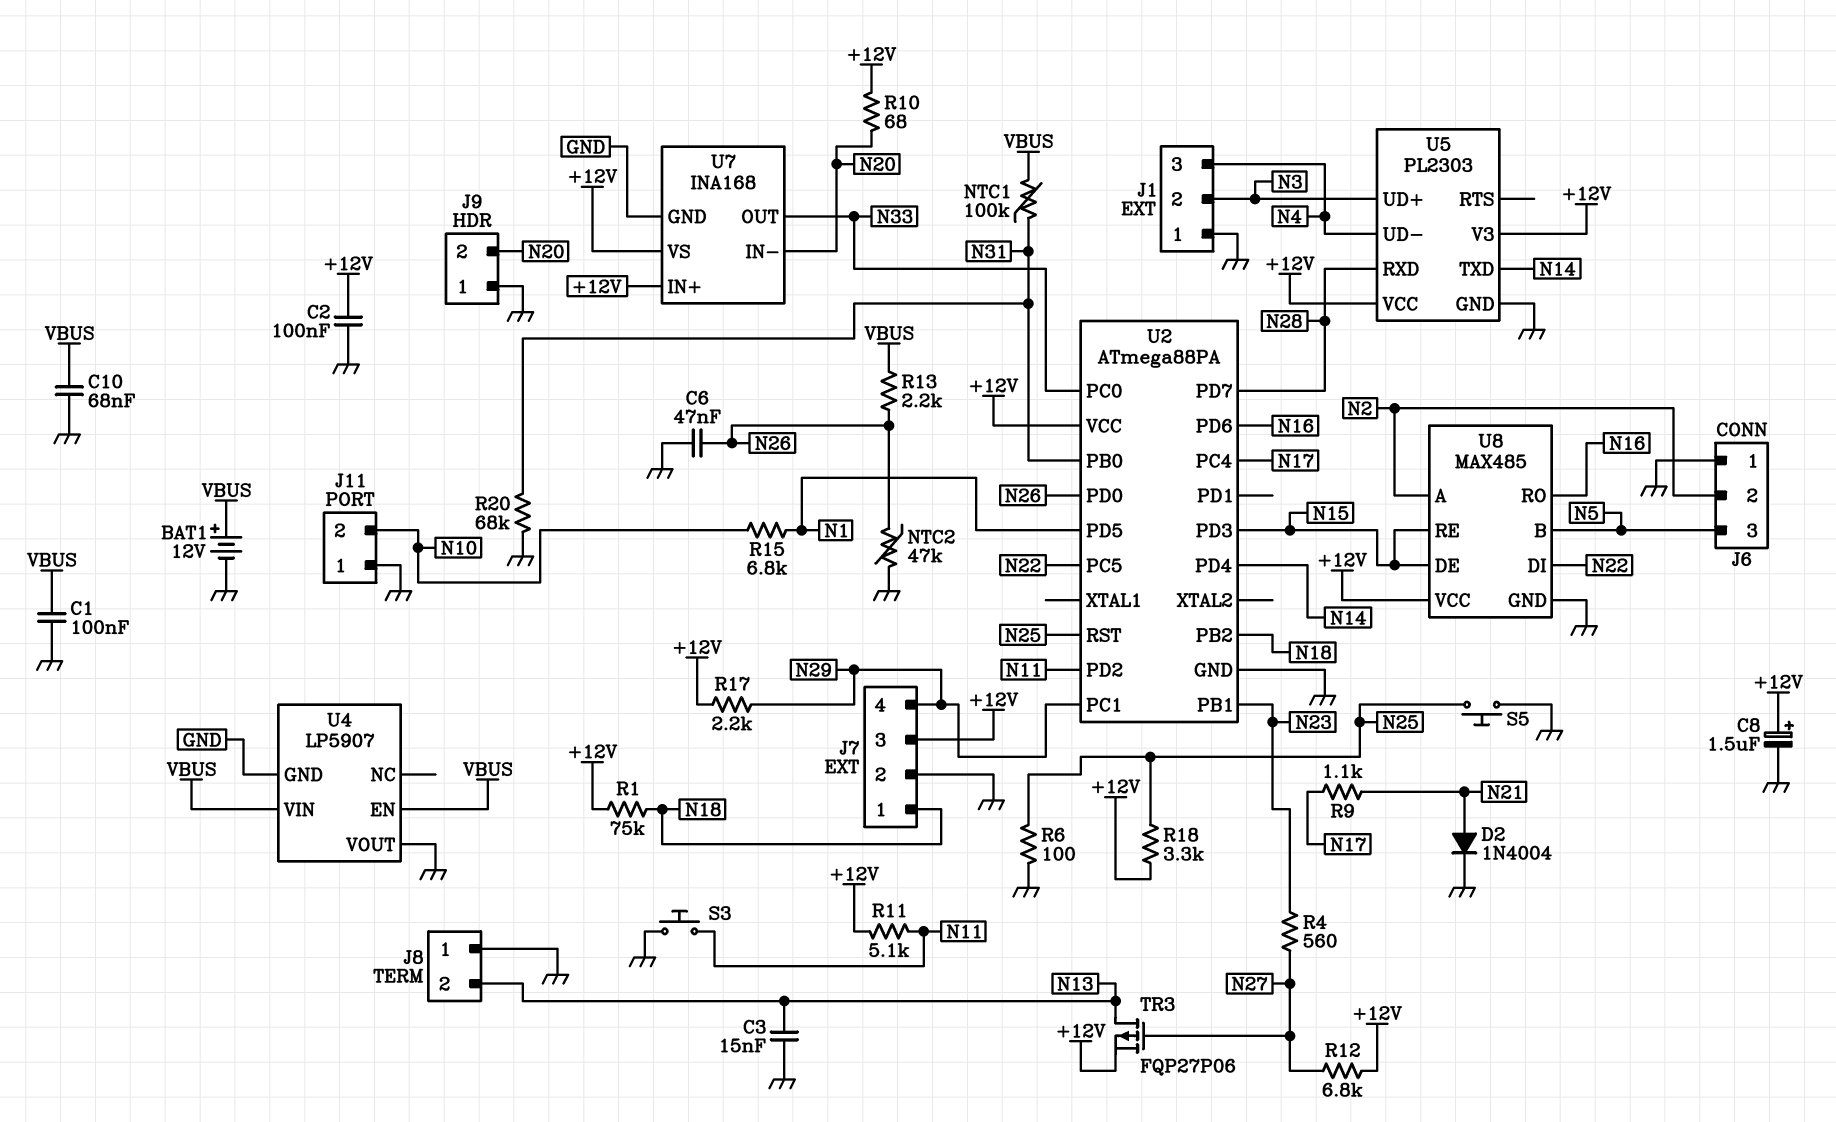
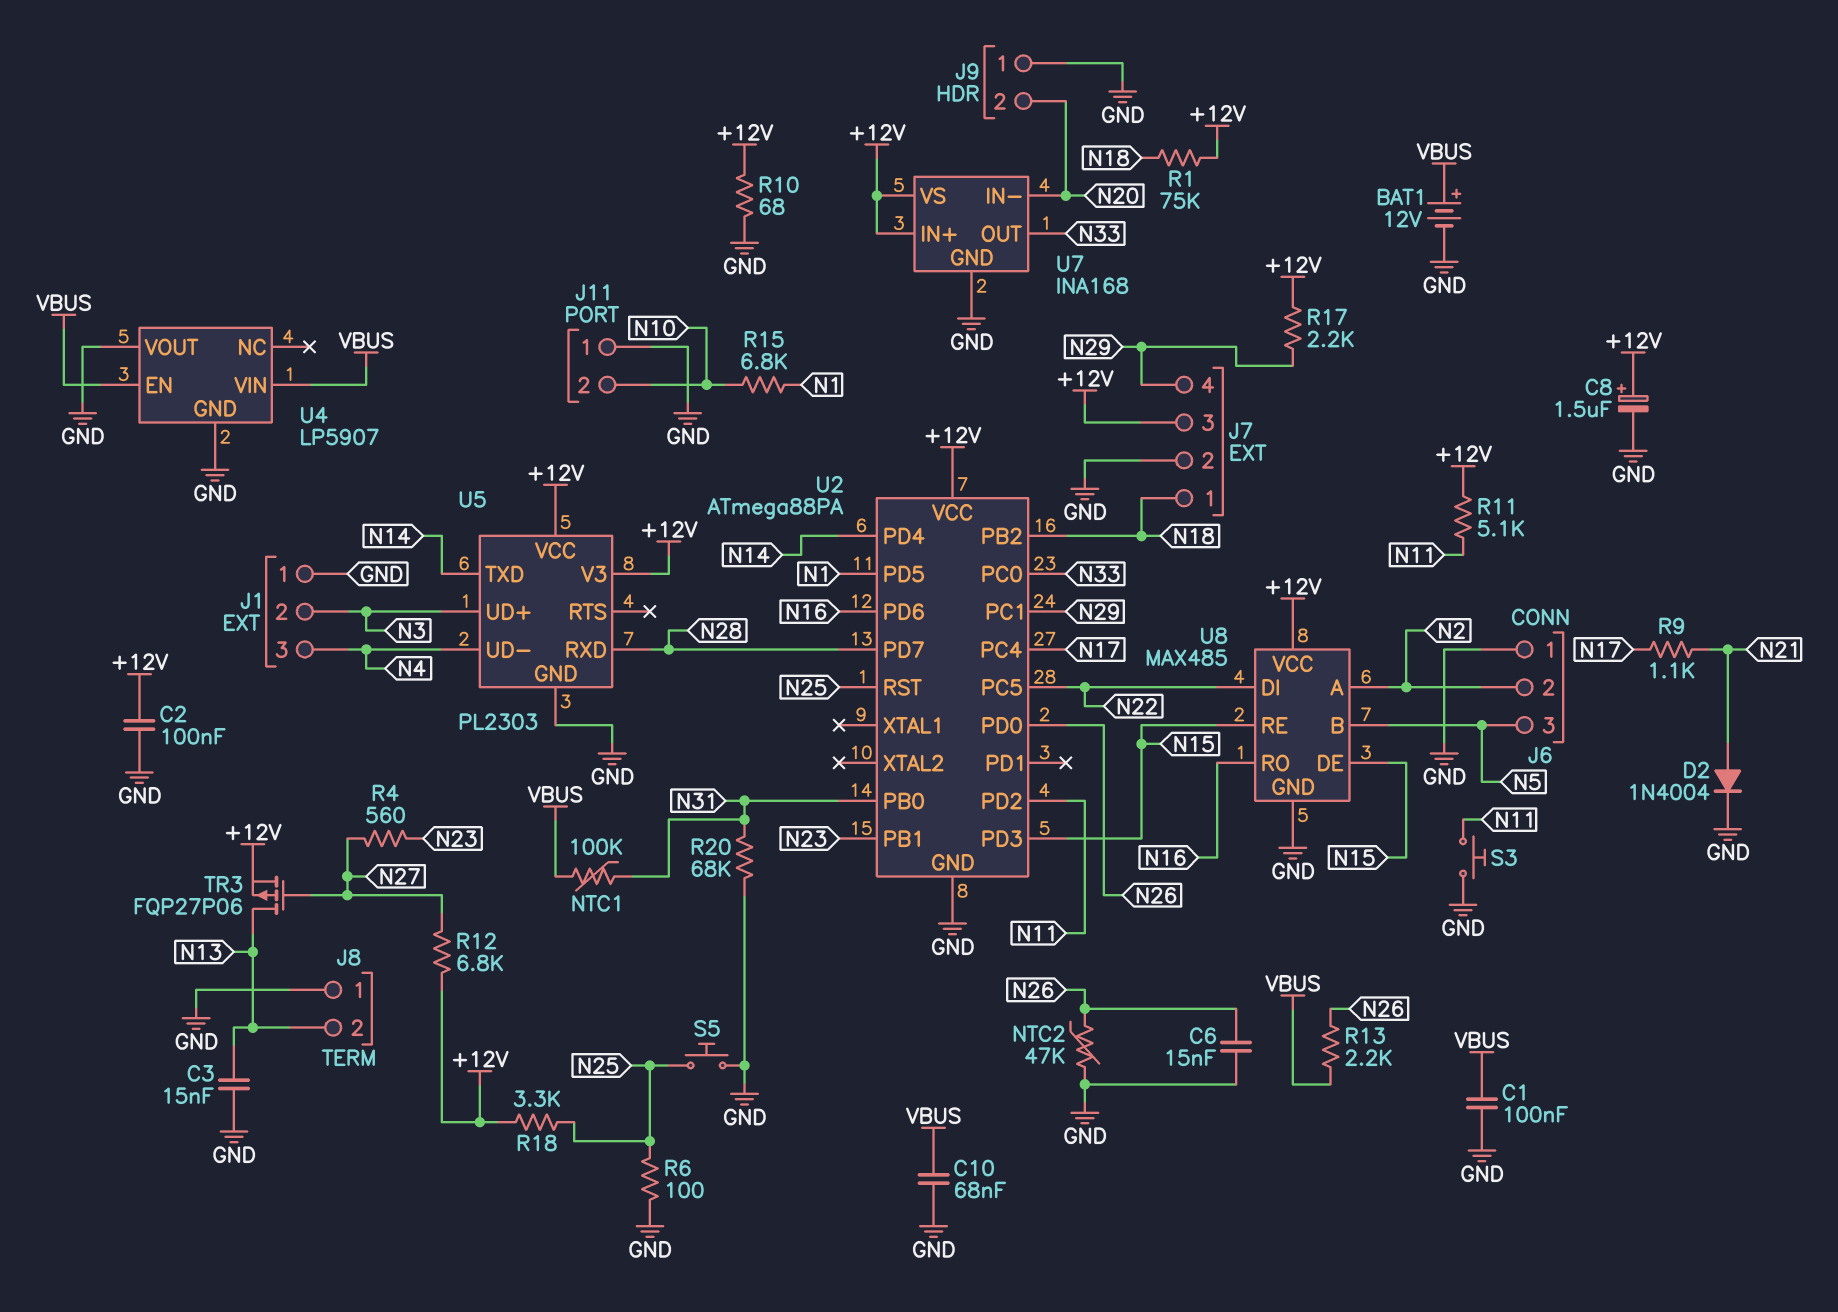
C6: 47nF (GND, N26) -> 15nF (GND, N26)
R10: 68 (+12V, N20) -> 68 (+12V, GND)

